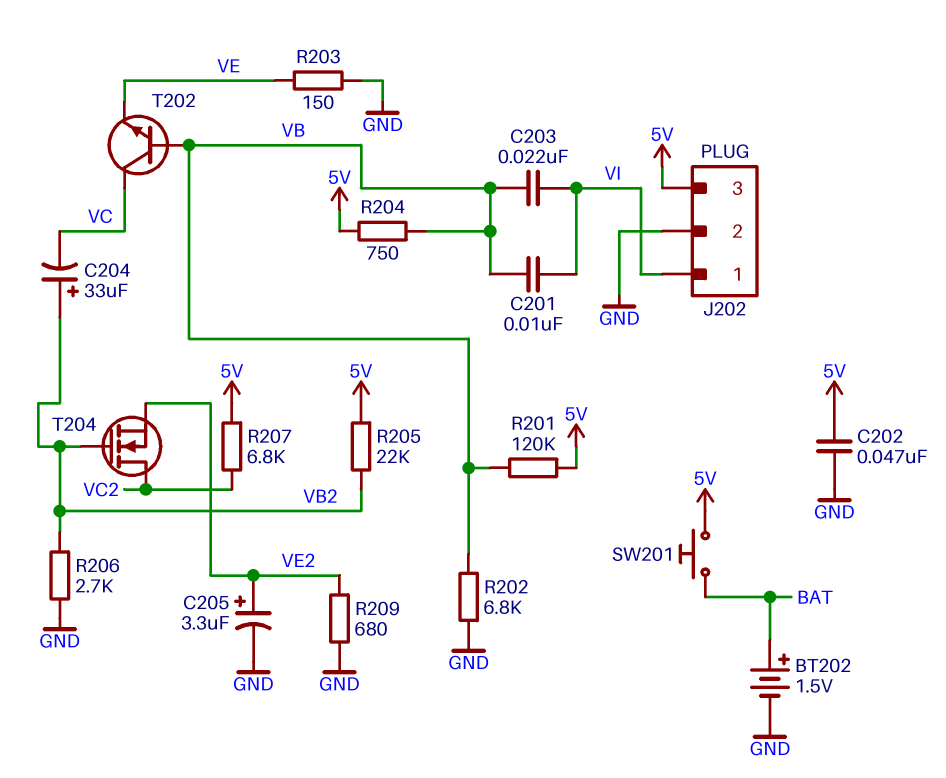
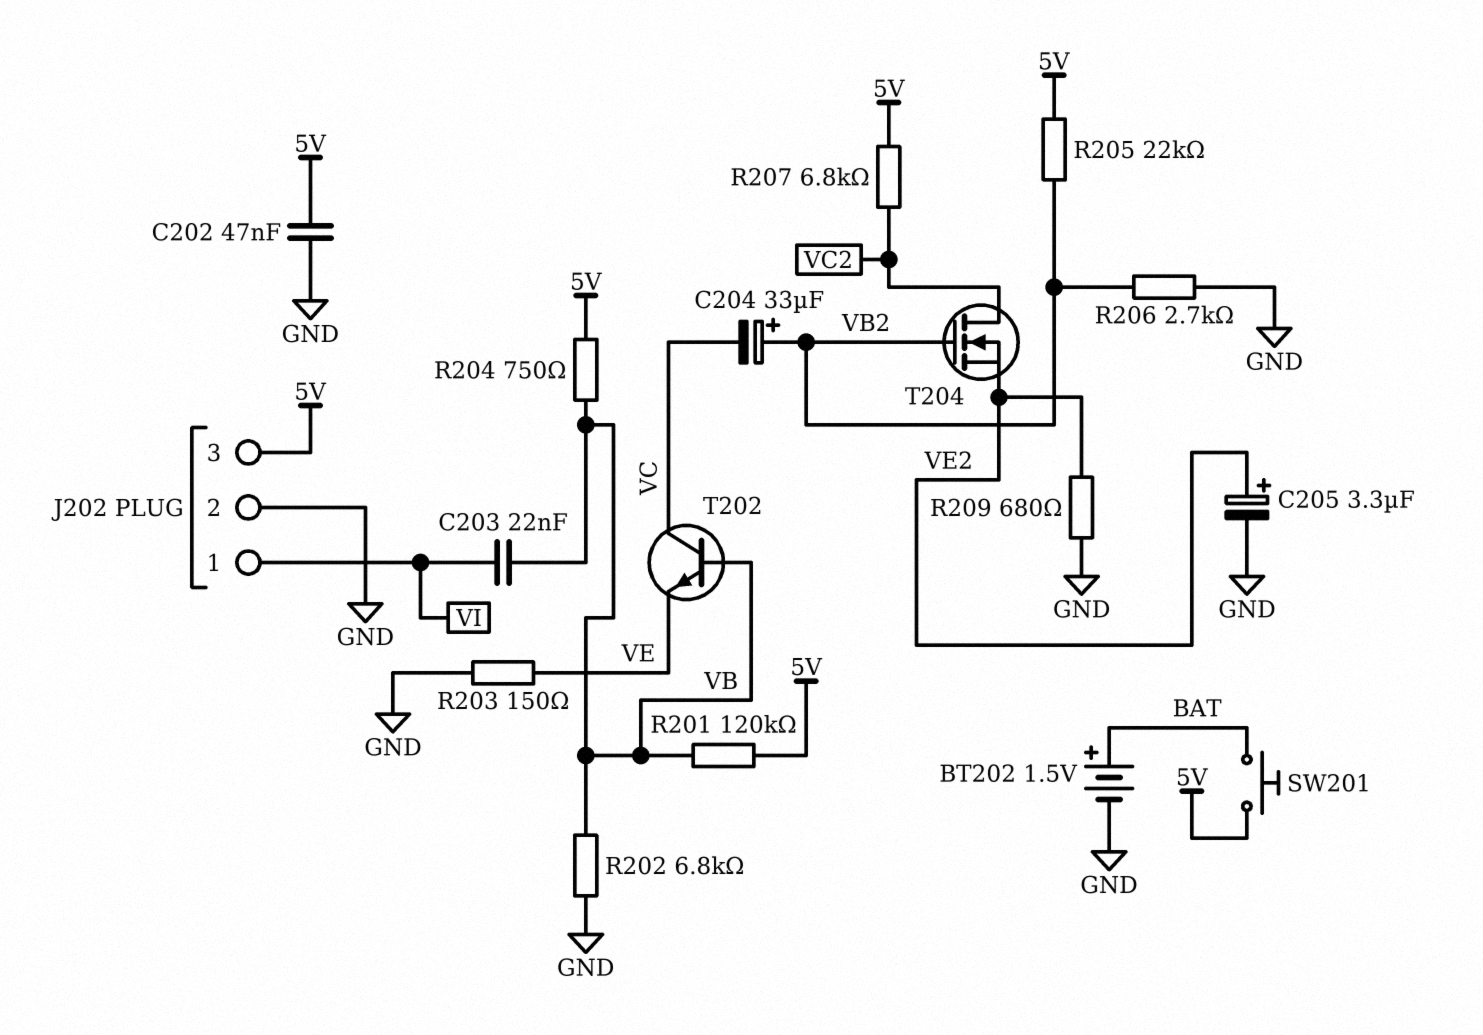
C201: 10nF (VB, VI) -> none

